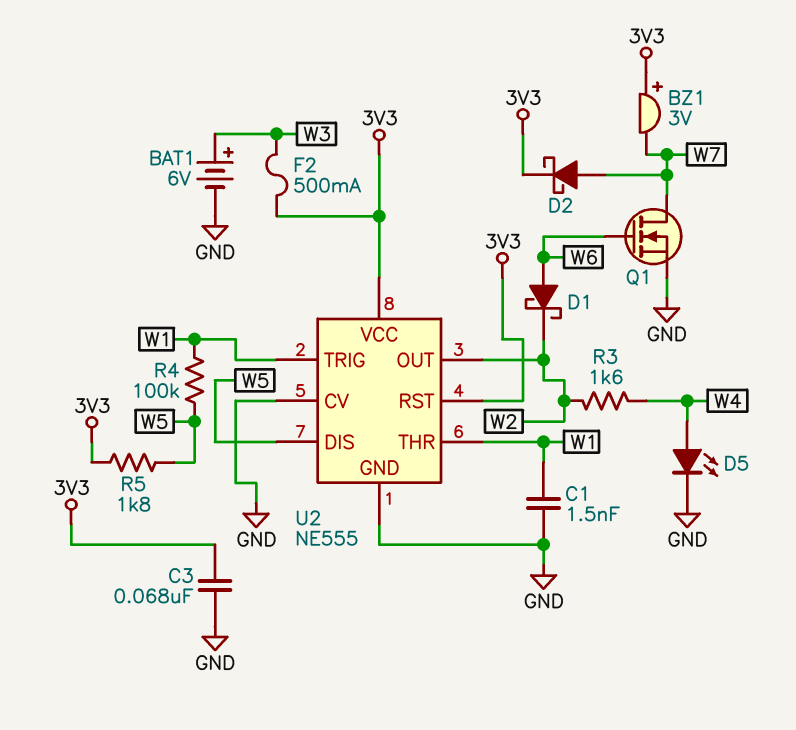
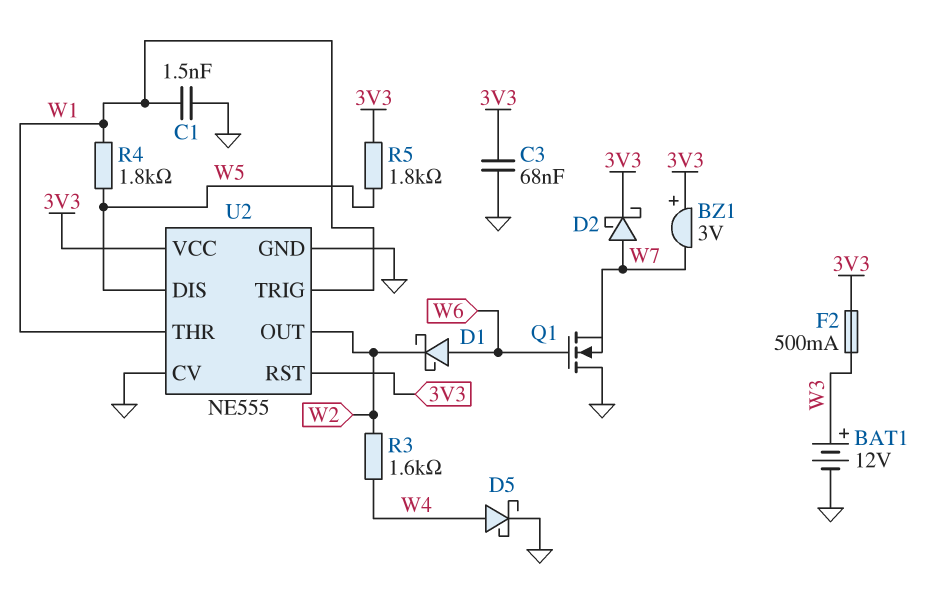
BAT1: 6V (plus W3, minus GND) -> 12V (plus W3, minus GND)
D5: LED (A W4, K GND) -> schottky (A W4, K GND)
Q1: NMOS (G W6, D W7, S GND) -> NMOS (G W6, D GND, S W7)
R4: 100k (W1, W5) -> 1.8k (W1, W5)

